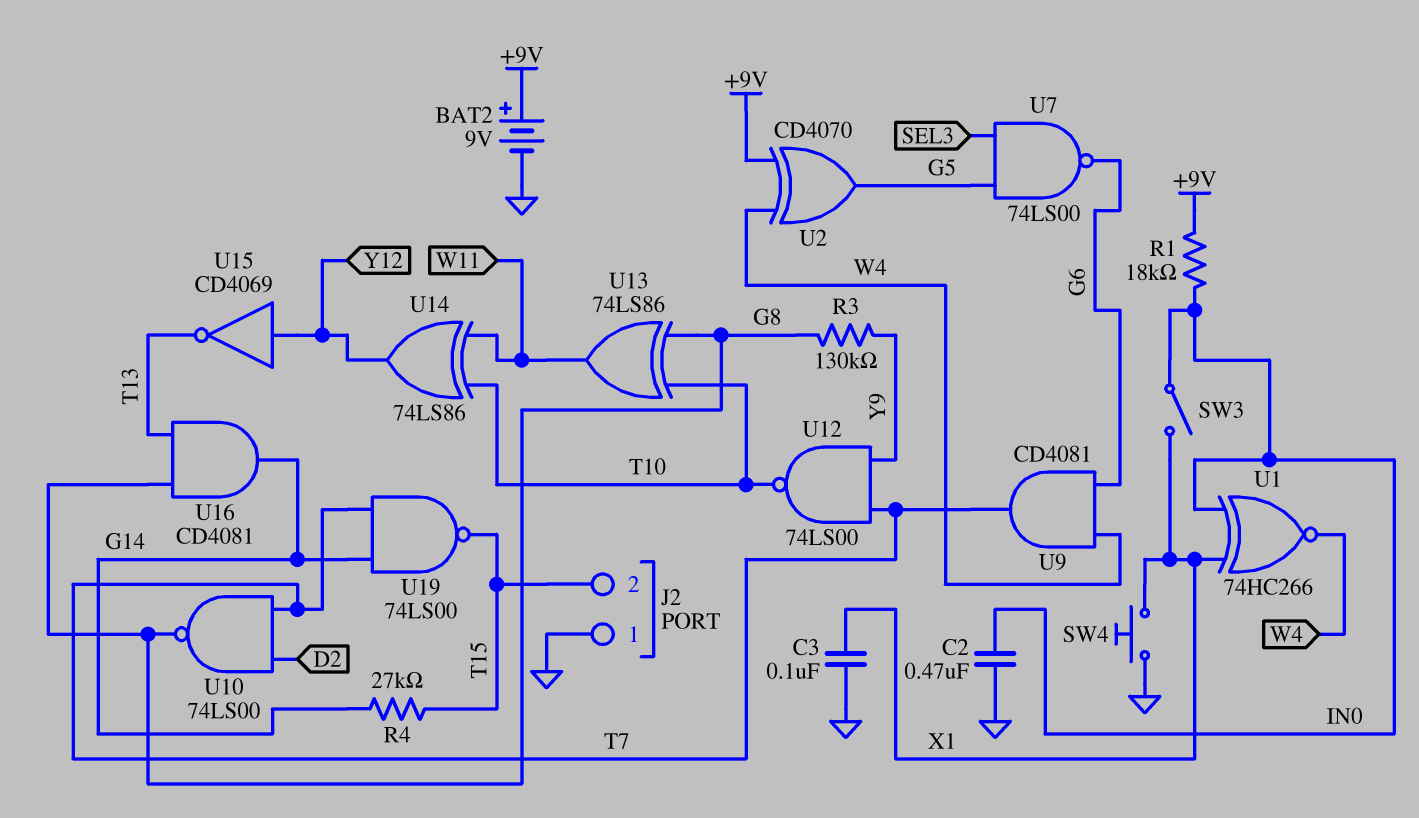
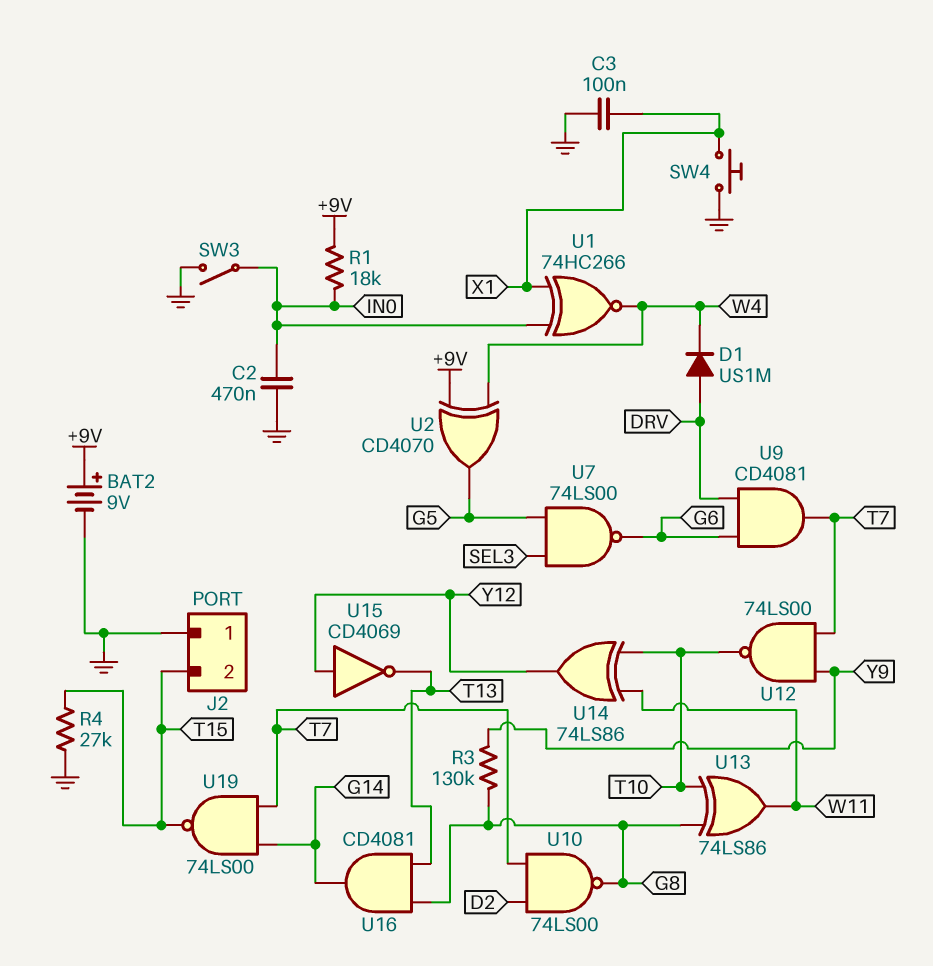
D1: none -> diode US1M (A DRV, K W4)
R4: 27k (G14, T15) -> 27k (GND, T15)
SW3: switch (IN0, X1) -> switch (GND, IN0)
U9: AND CD4081 (in G6, in W4, out T7) -> AND CD4081 (in DRV, in G6, out T7)

